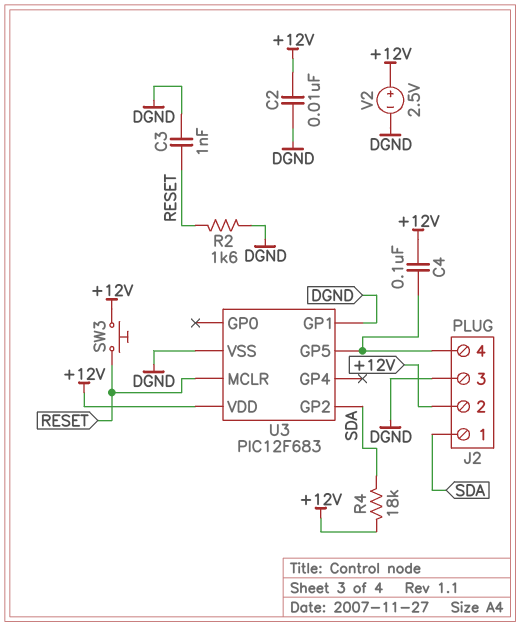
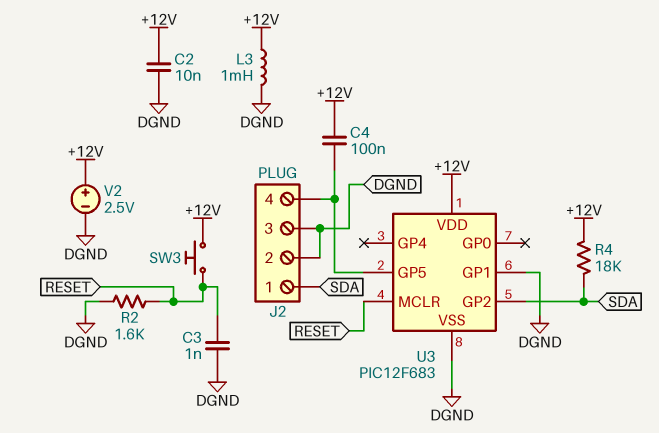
J2 pin 2: +12V -> DGND
L3: none -> 1mH (+12V, DGND)

